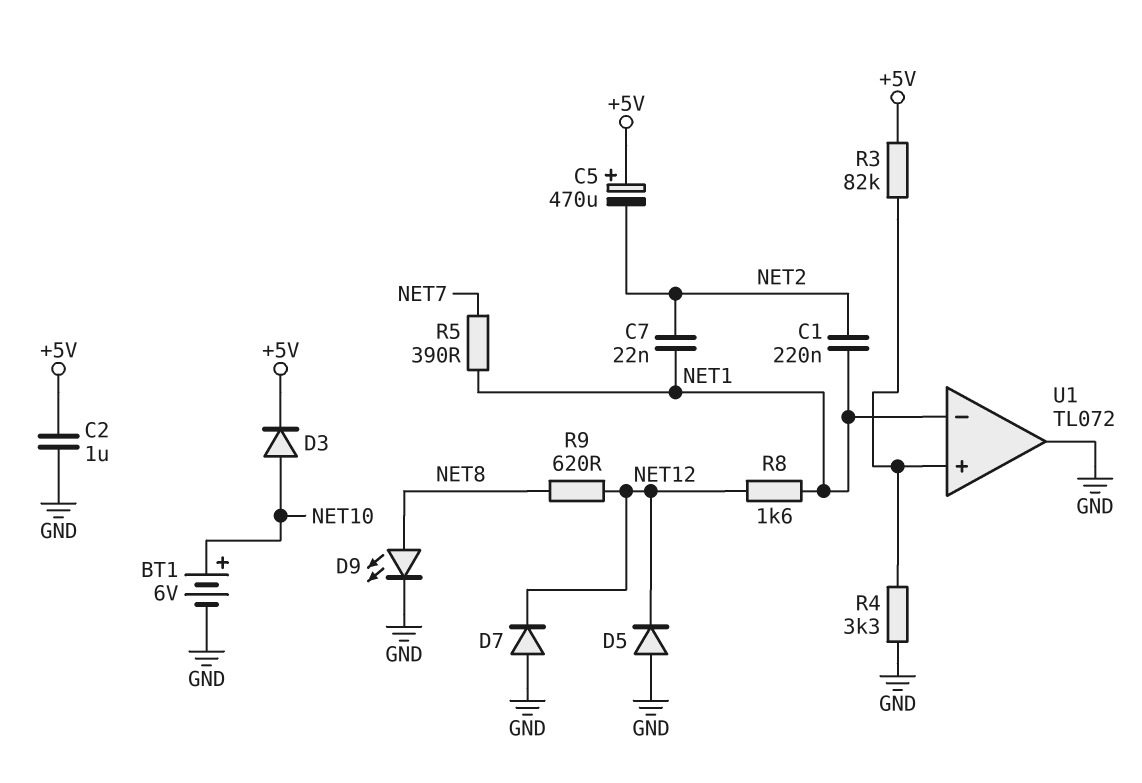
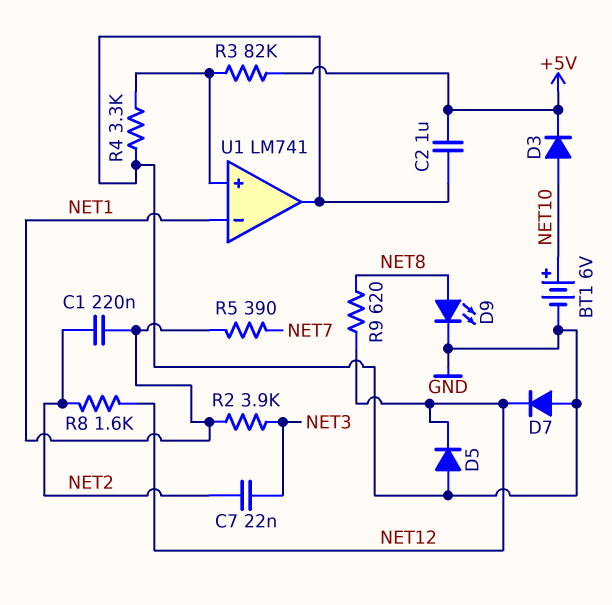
C5: 470uF (plus +5V, minus NET2) -> none
C7: 22nF (NET1, NET2) -> 22nF (NET2, NET3)
R2: none -> 3.9k (NET1, NET3)
R8: 1.6k (NET1, NET12) -> 1.6k (NET2, NET12)
U1: TL072 -> LM741

